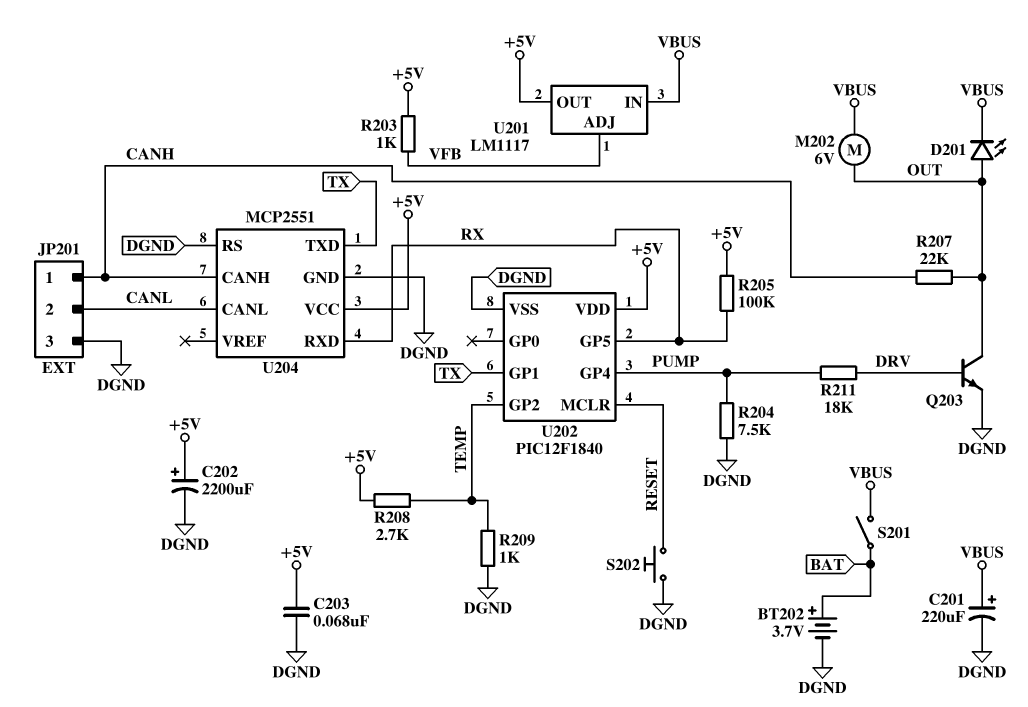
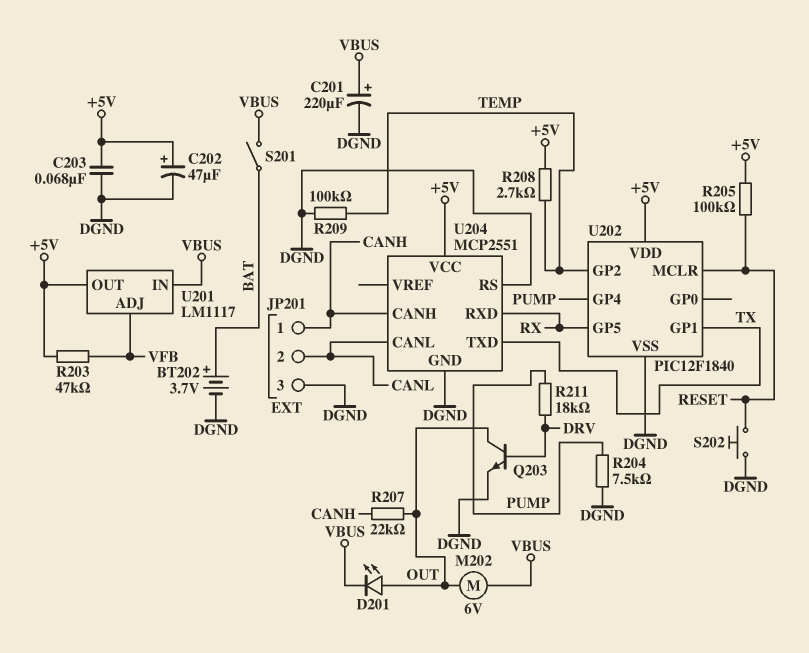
C202: 2200uF (plus +5V, minus DGND) -> 47uF (plus +5V, minus DGND)
R203: 1k (+5V, VFB) -> 47k (+5V, VFB)
R205: 100k (+5V, RX) -> 100k (+5V, RESET)
R209: 1k (DGND, TEMP) -> 100k (DGND, TEMP)

